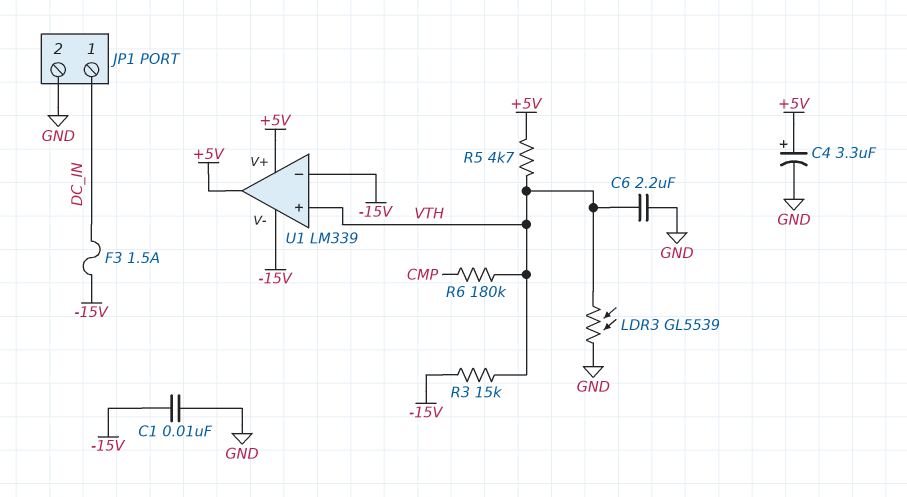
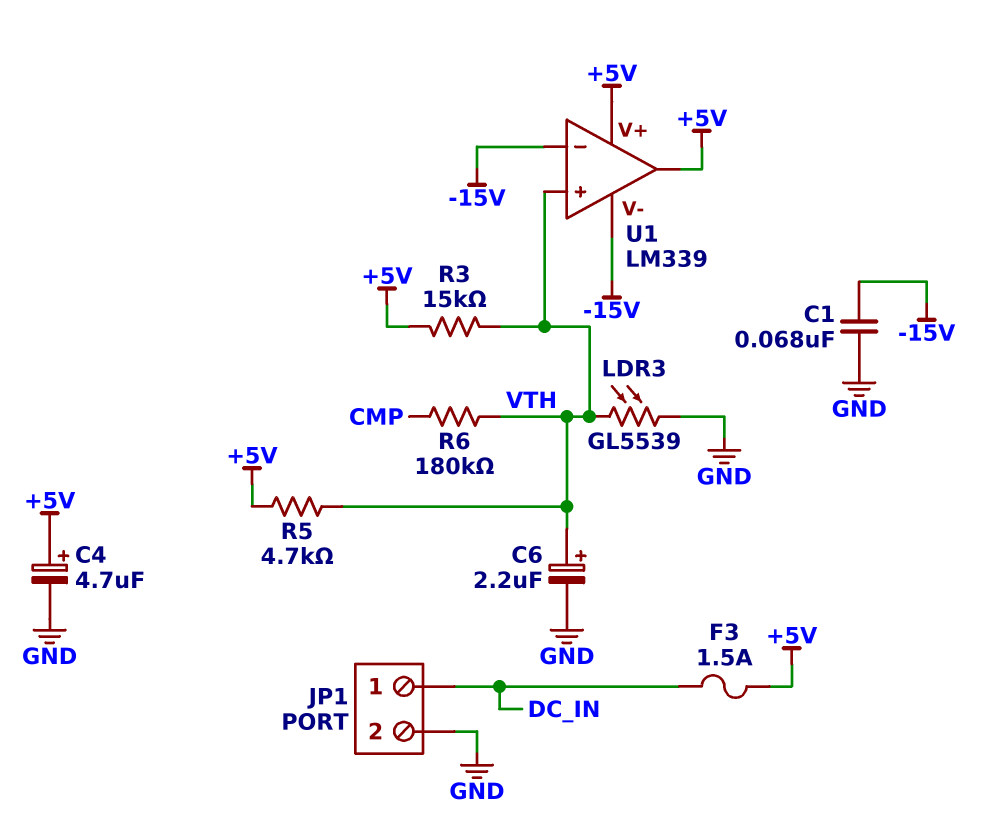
C1: 10nF (-15V, GND) -> 68nF (-15V, GND)
C4: 3.3uF (plus +5V, minus GND) -> 4.7uF (plus +5V, minus GND)
C6: 2.2uF (GND, VTH) -> 2.2uF (plus VTH, minus GND)
F3: 1.5A (-15V, DC_IN) -> 1.5A (+5V, DC_IN)
R3: 15k (-15V, VTH) -> 15k (+5V, VTH)

